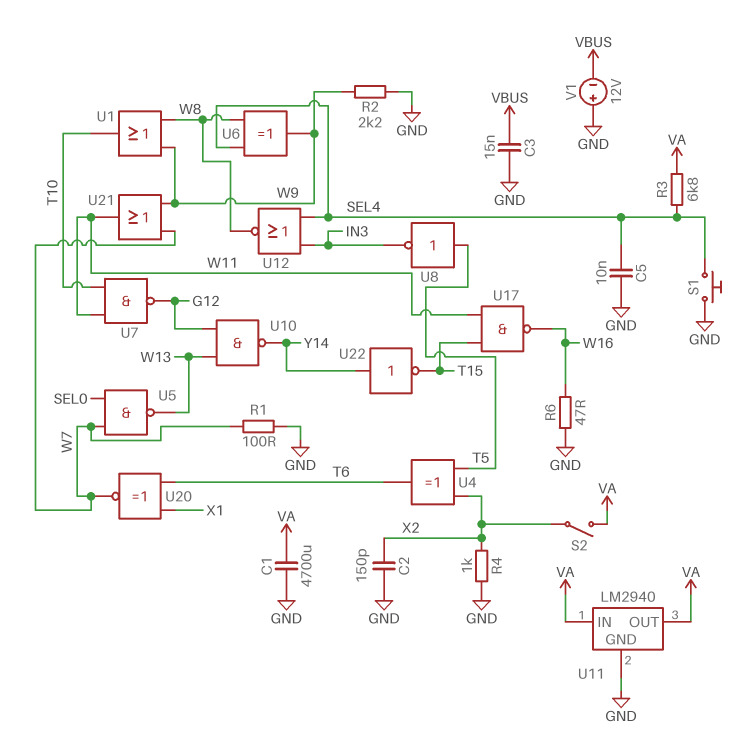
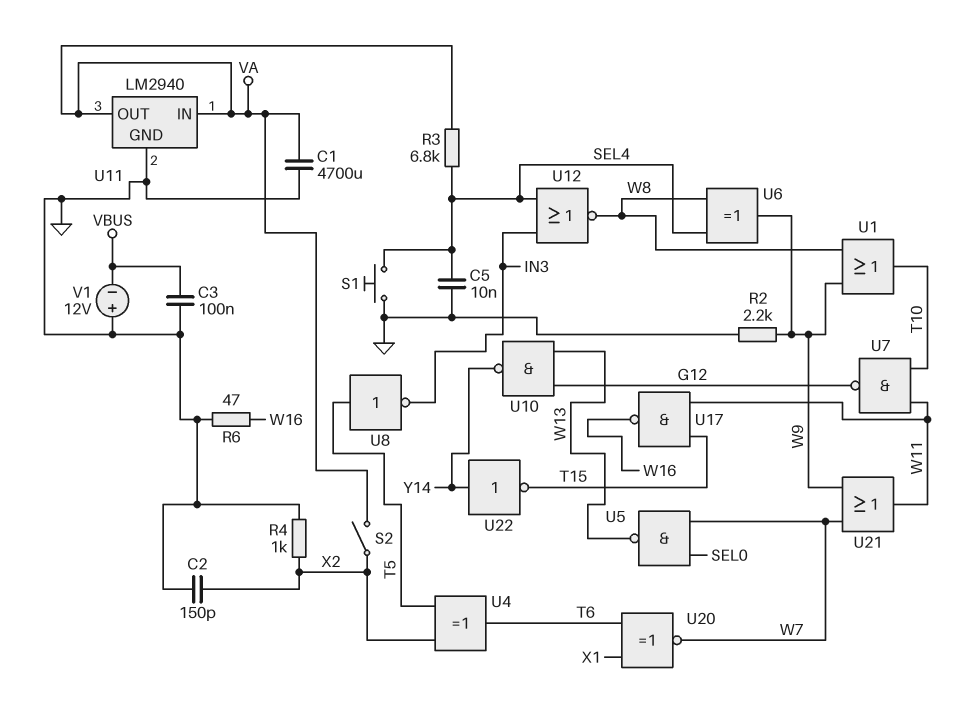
C3: 15nF (GND, VBUS) -> 100nF (GND, VBUS)
R1: 100 (GND, W7) -> none

